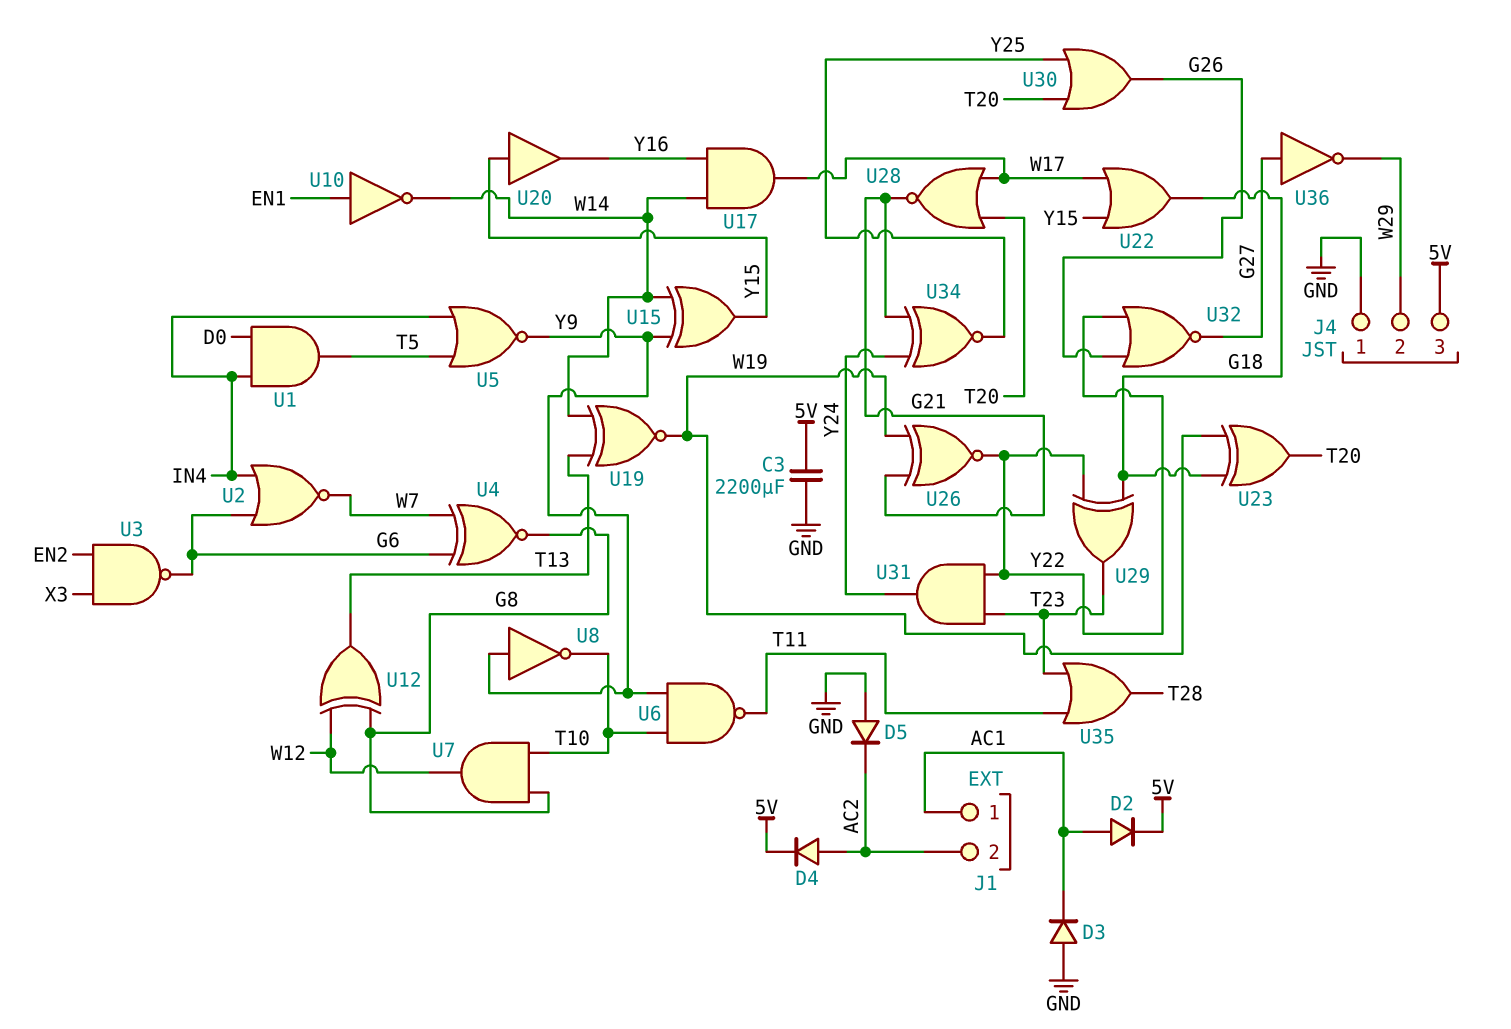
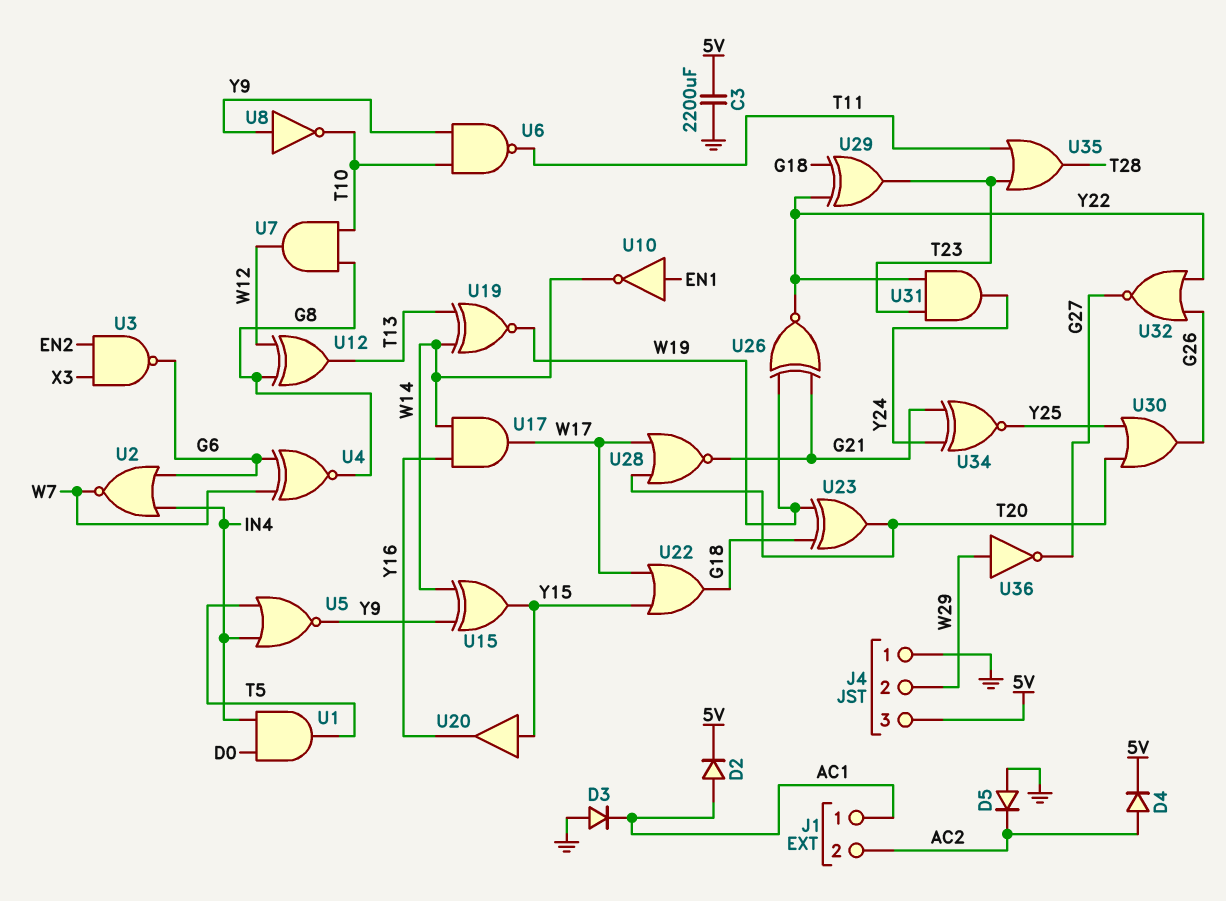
U36: NOT (in G27, out W29) -> NOT (in W29, out G27)

